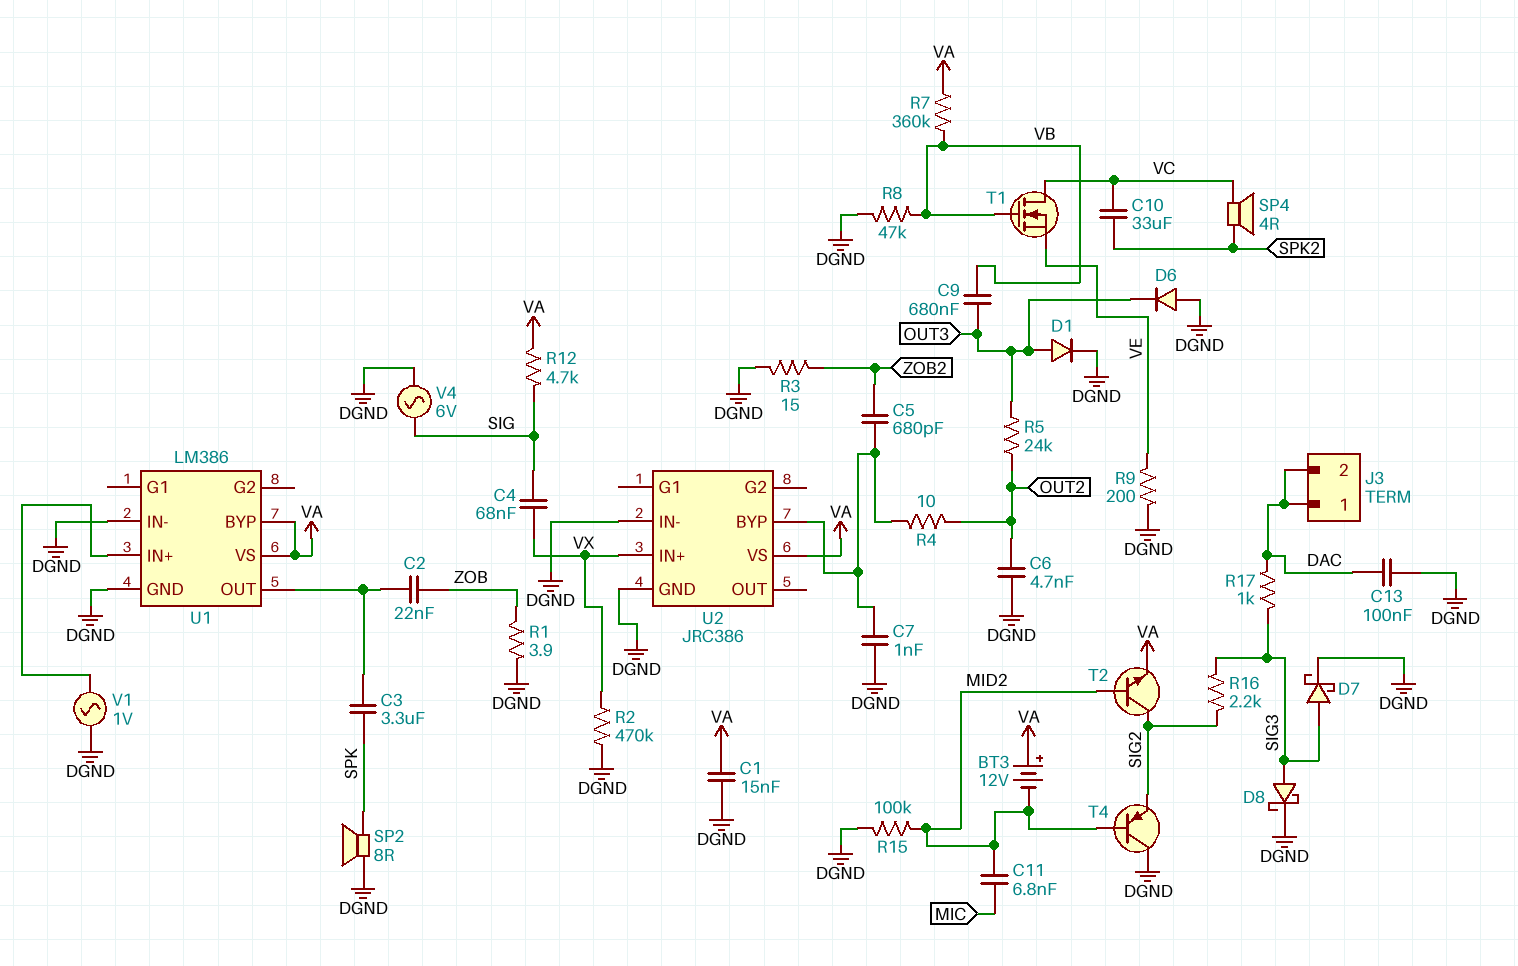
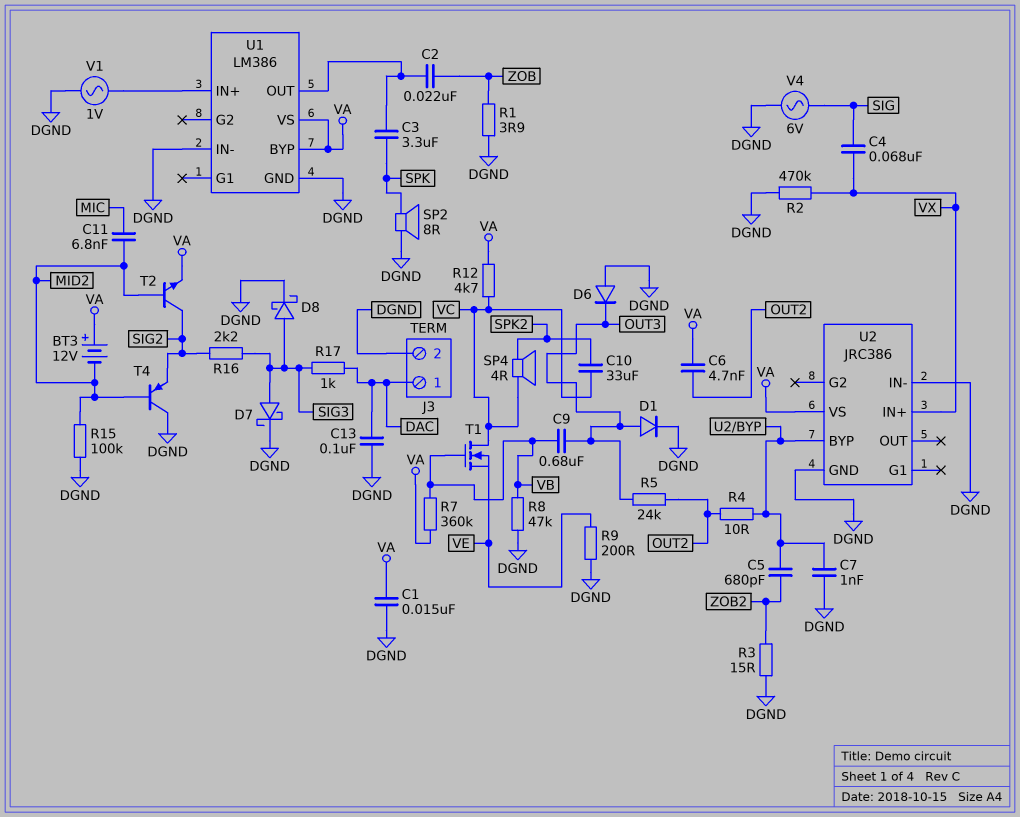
C6: 4.7nF (DGND, OUT2) -> 4.7nF (OUT2, VA)
J3 pin 2: DAC -> DGND
R12: 4.7k (SIG, VA) -> 4.7k (VA, VC)

